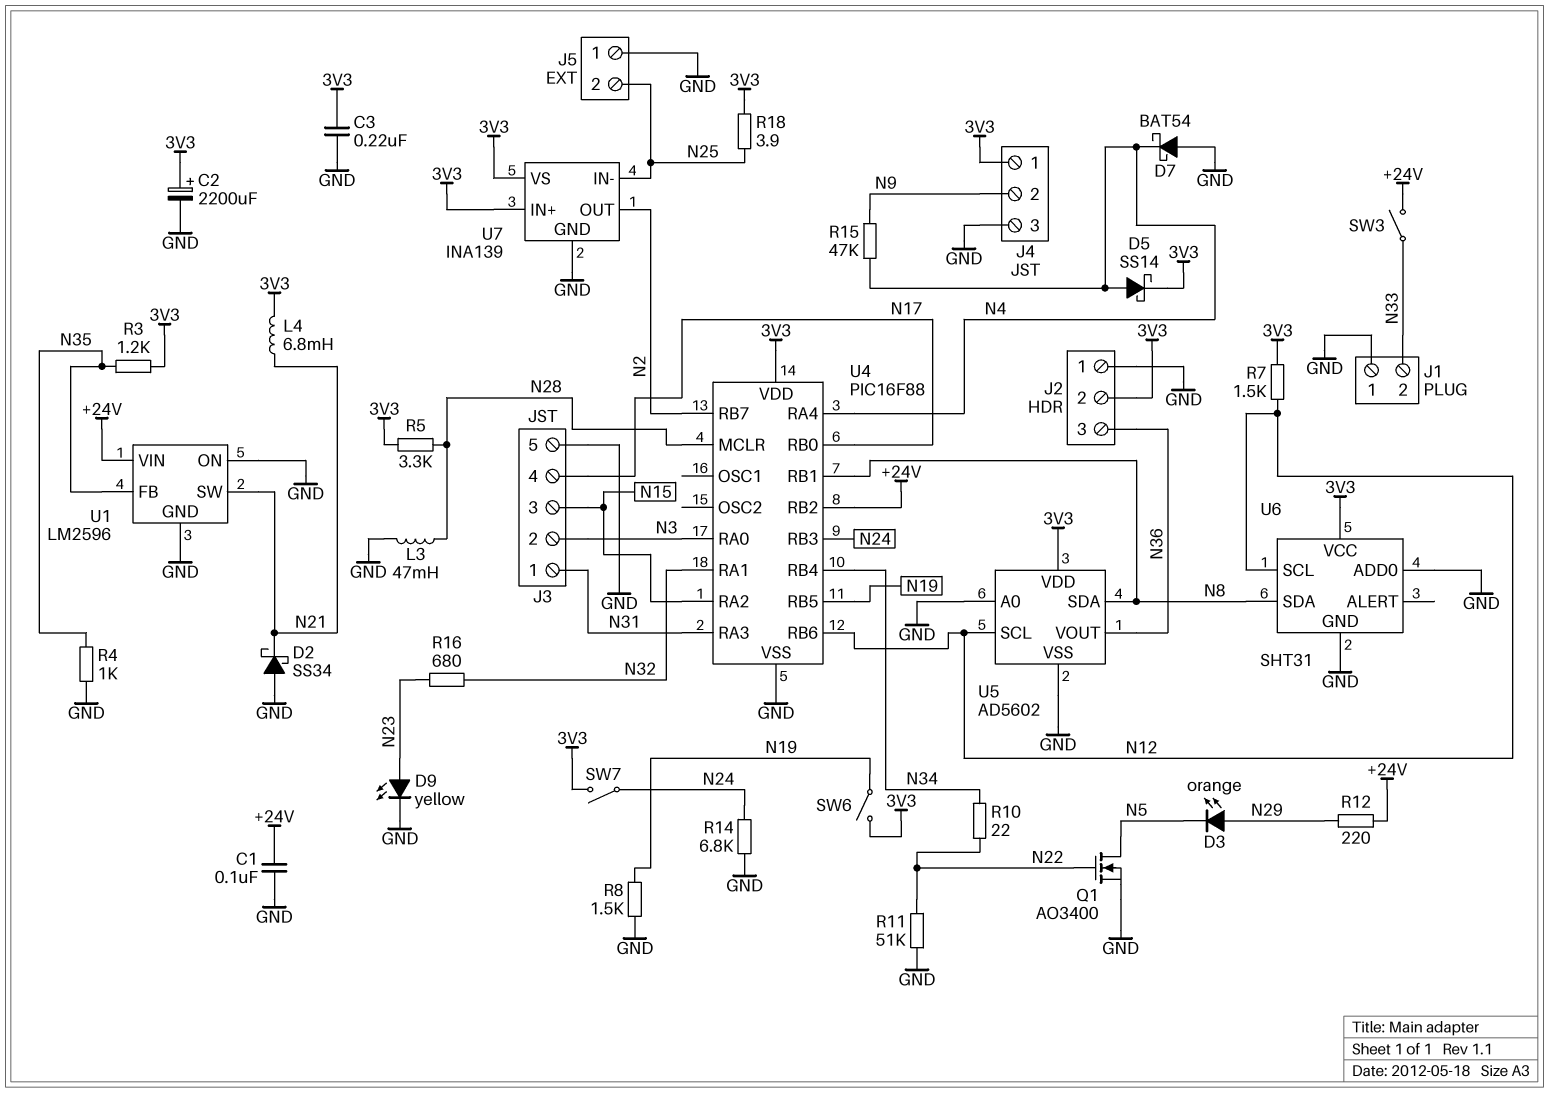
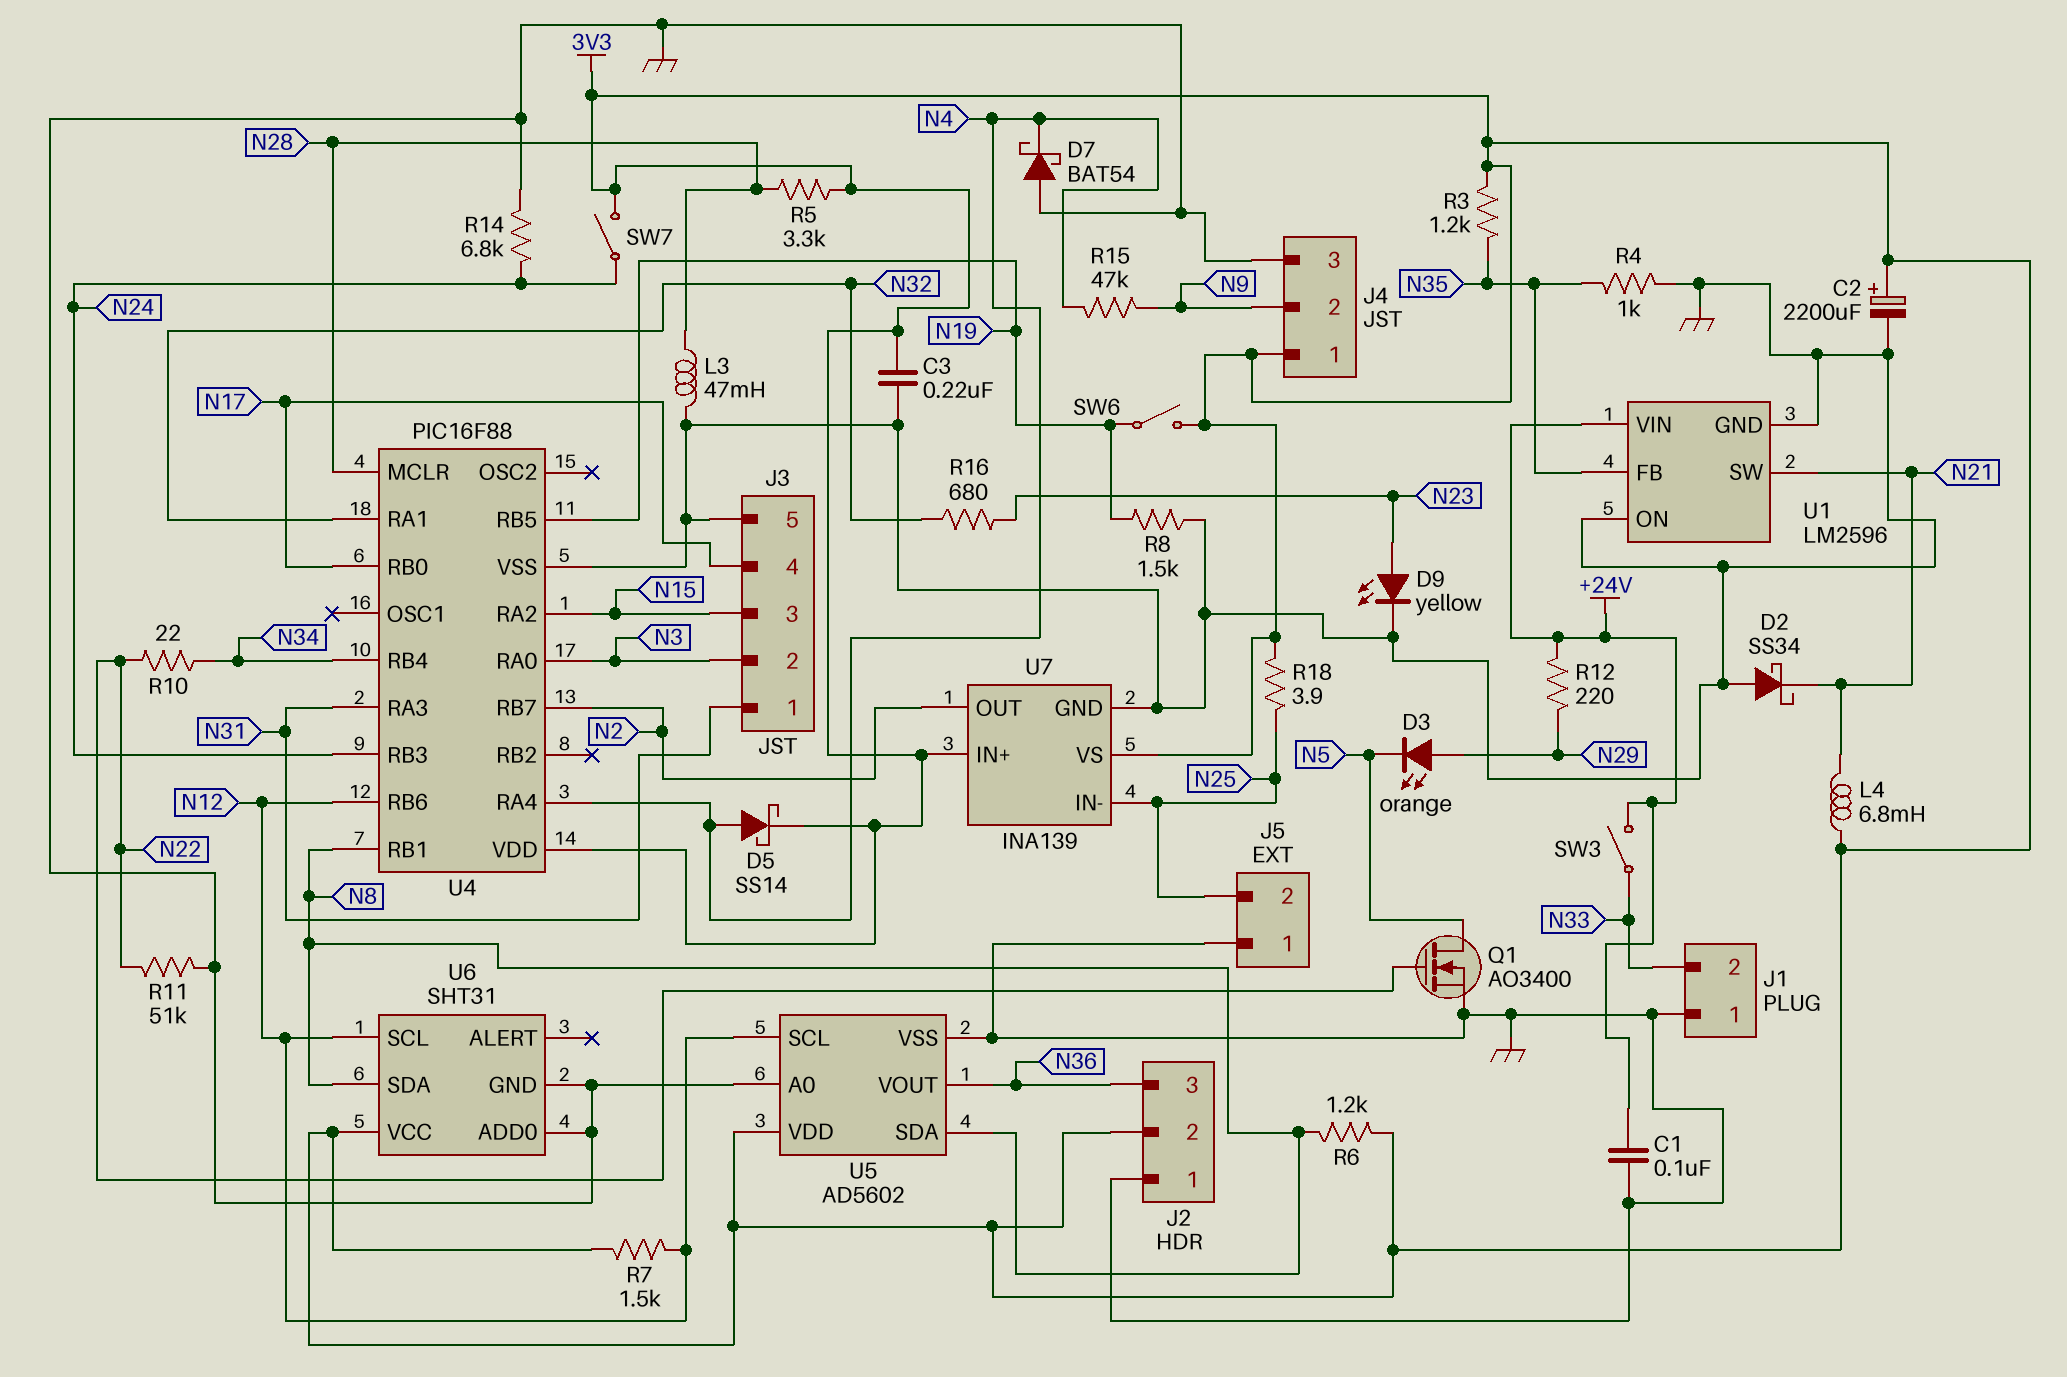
R6: none -> 1.2k (3V3, N8)
U4 pin RB2: +24V -> none

